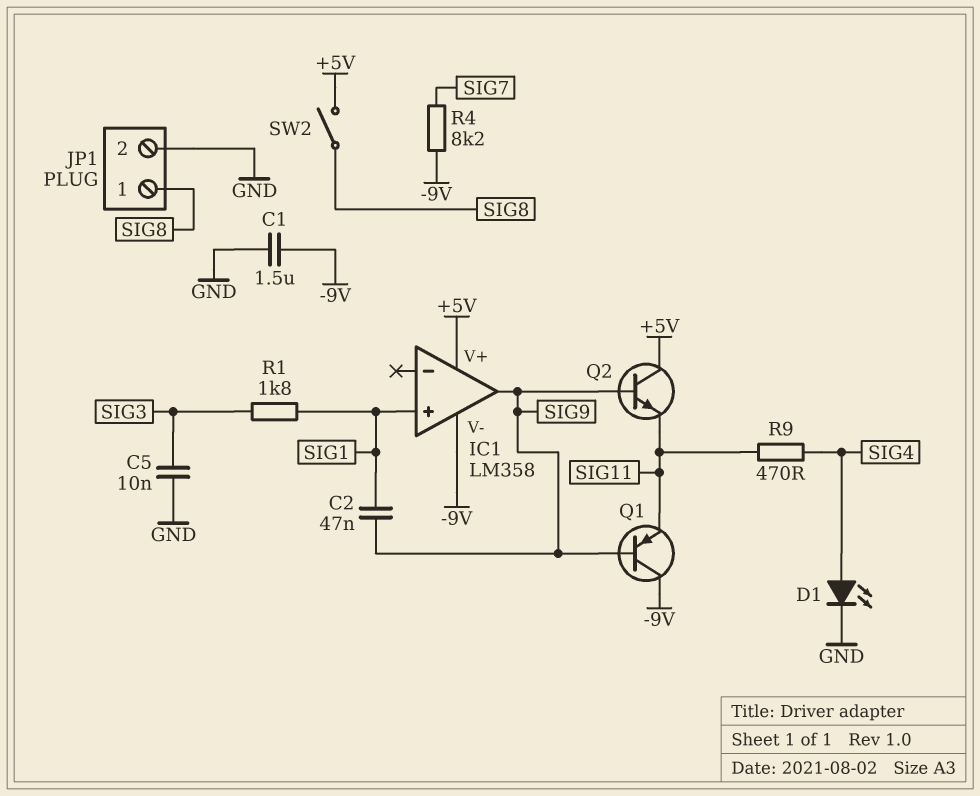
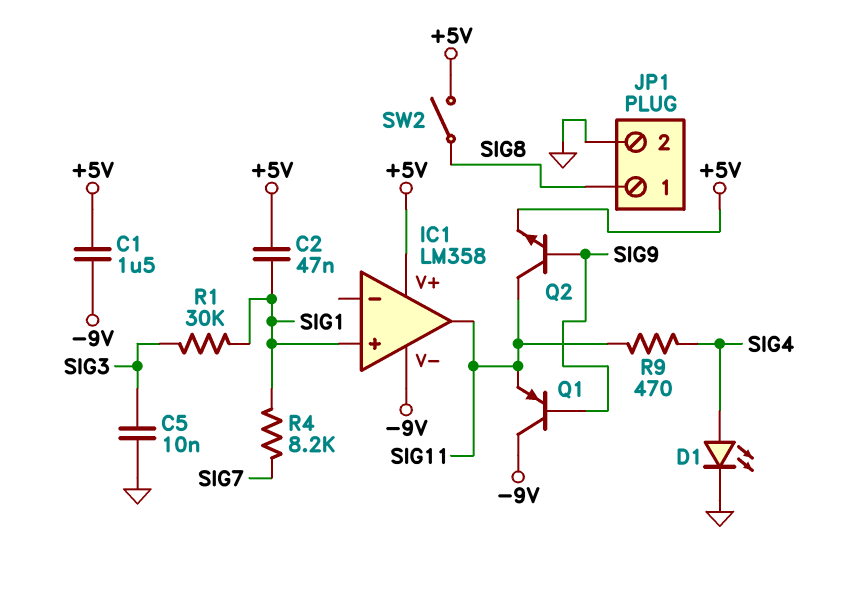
C1: 1.5uF (-9V, GND) -> 1.5uF (+5V, -9V)
C2: 47nF (SIG1, SIG9) -> 47nF (+5V, SIG1)
IC1 pin out: SIG9 -> SIG11
Q2: NPN (B SIG9, C +5V, E SIG11) -> NPN (B SIG9, C SIG11, E +5V)
R1: 1.8k (SIG1, SIG3) -> 30k (SIG1, SIG3)
R4: 8.2k (-9V, SIG7) -> 8.2k (SIG1, SIG7)

